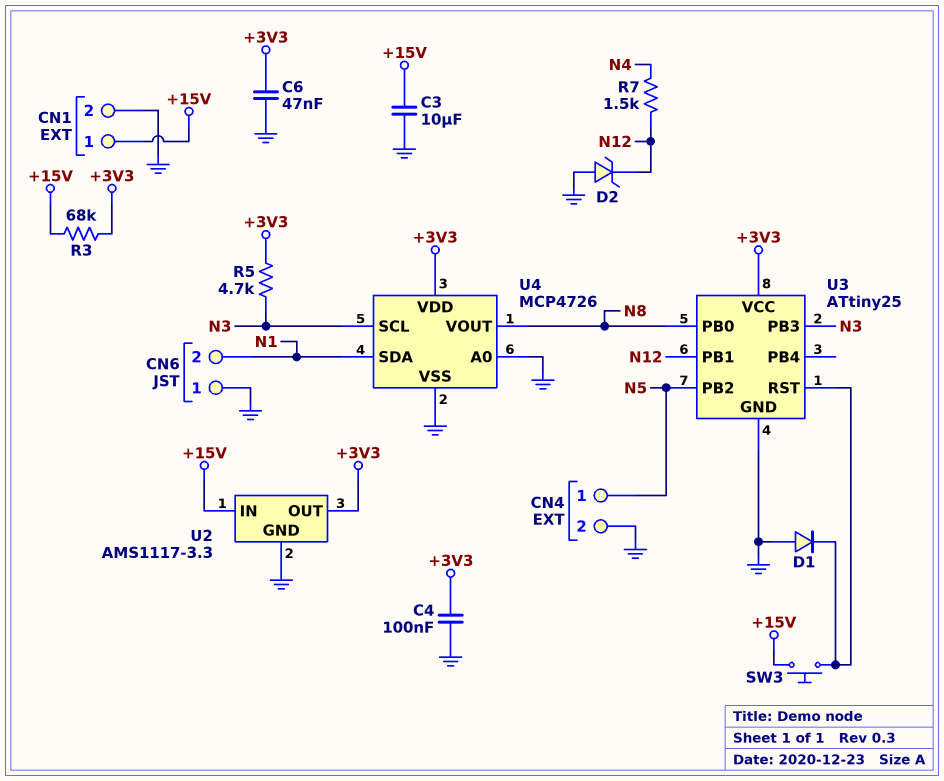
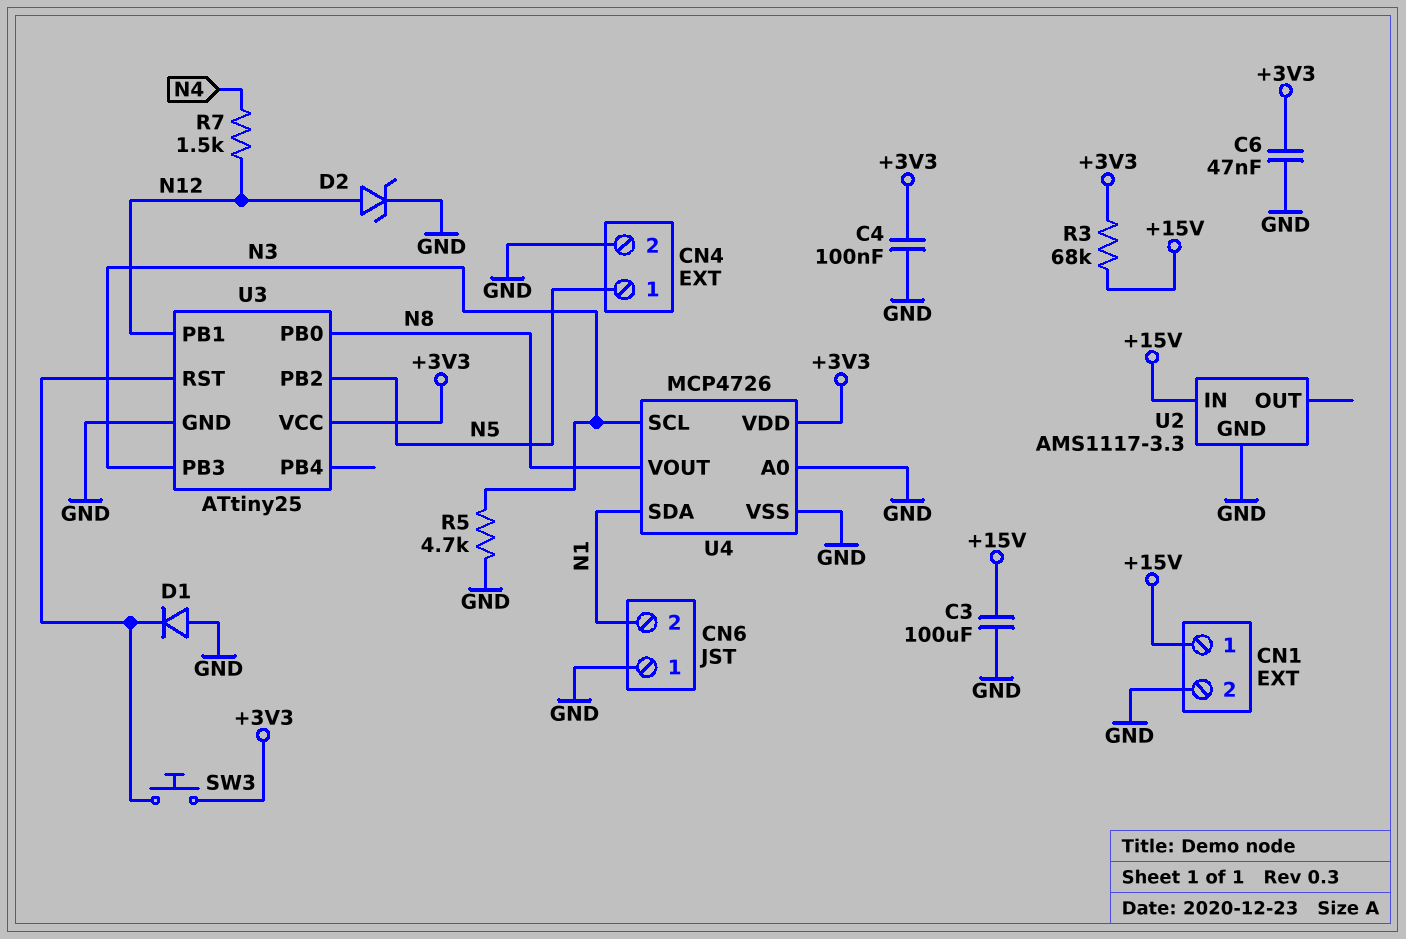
C3: 10uF (+15V, GND) -> 100uF (+15V, GND)
D2: zener (A GND, K N12) -> zener (A N12, K GND)
R5: 4.7k (+3V3, N3) -> 4.7k (GND, N3)
SW3: button (+15V, U3/RST) -> button (+3V3, U3/RST)
U2 pin OUT: +3V3 -> none

